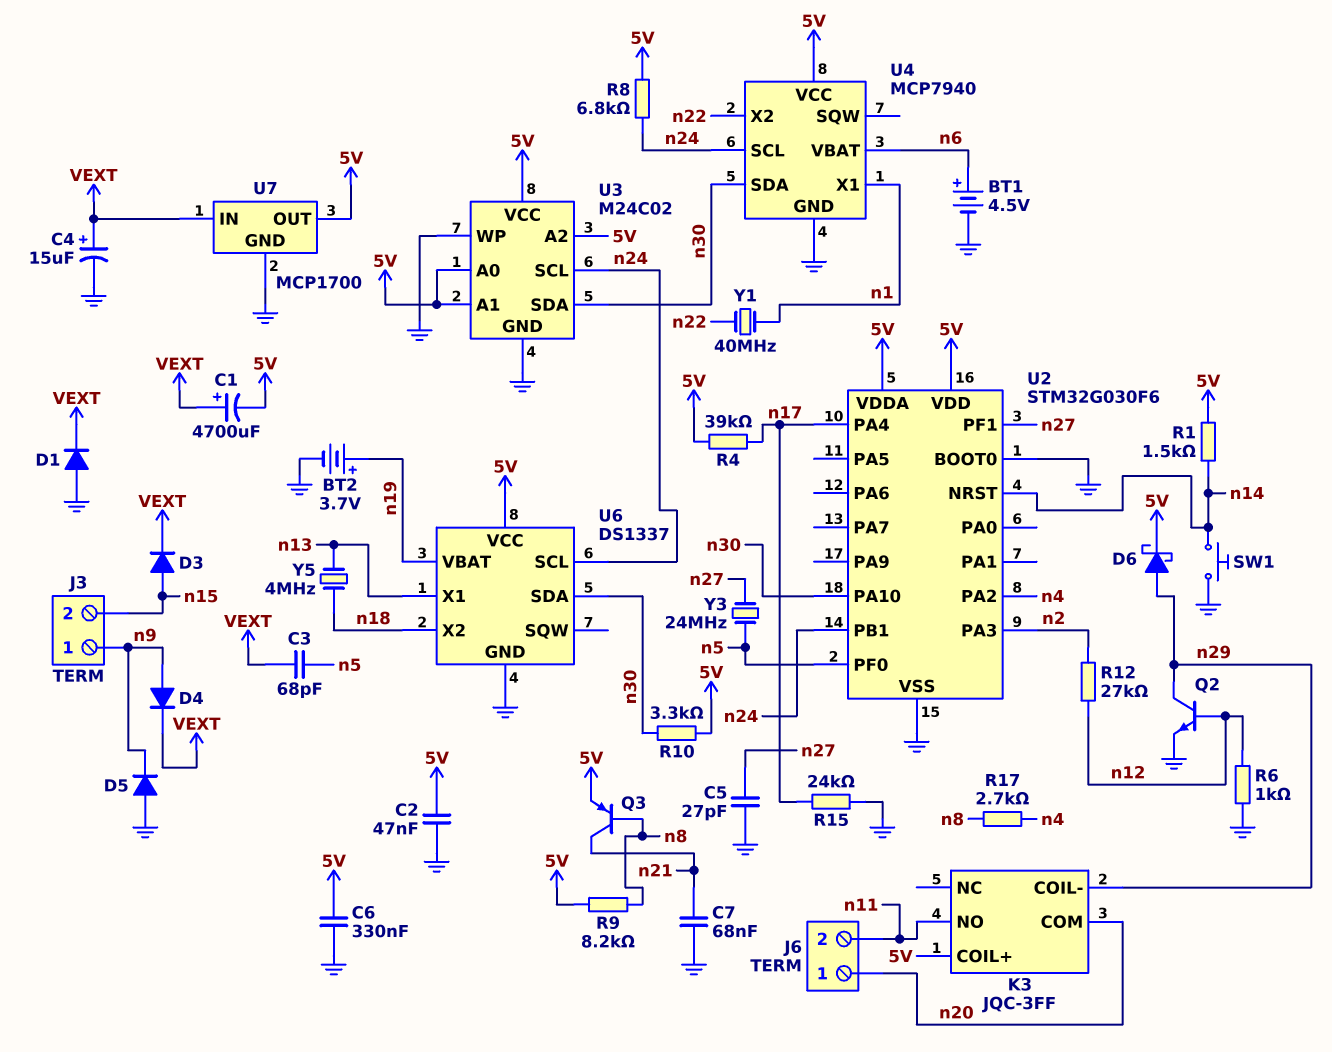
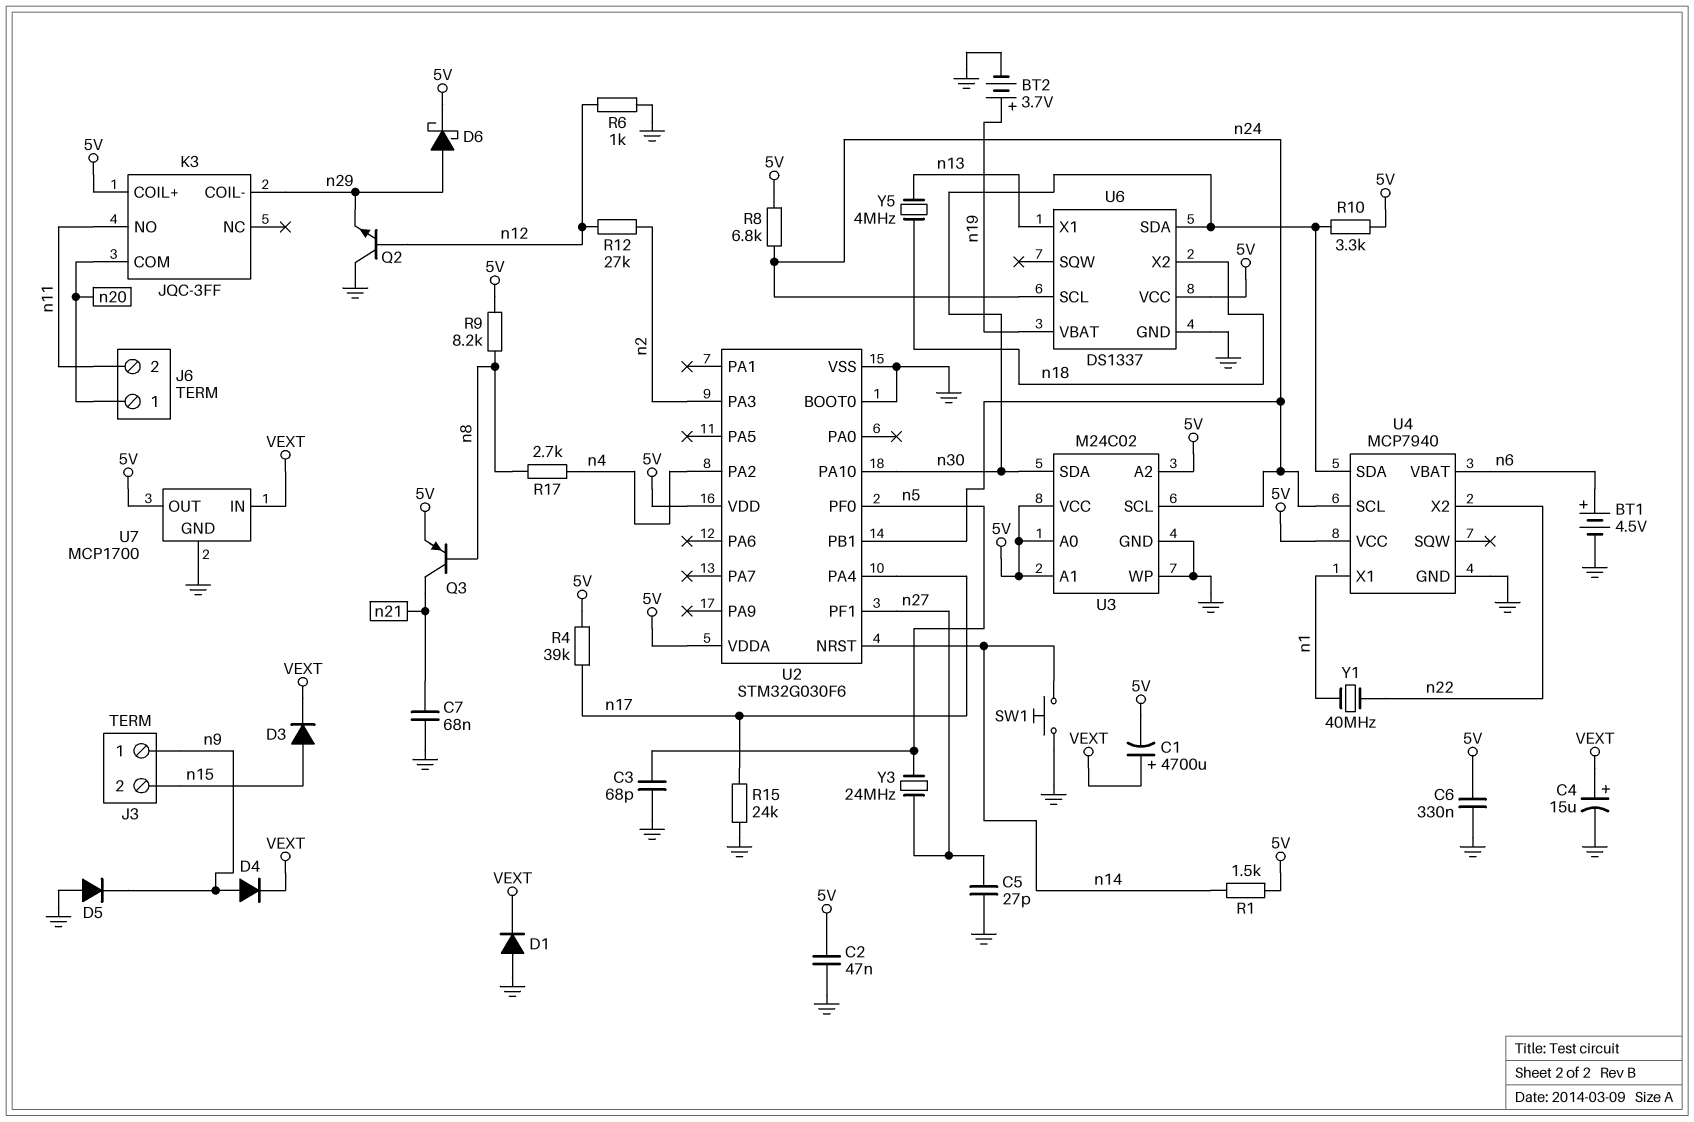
C3: 68pF (VEXT, n5) -> 68pF (GND, n5)
Q2: NPN (B n12, C n29, E GND) -> NPN (B n12, C GND, E n29)

